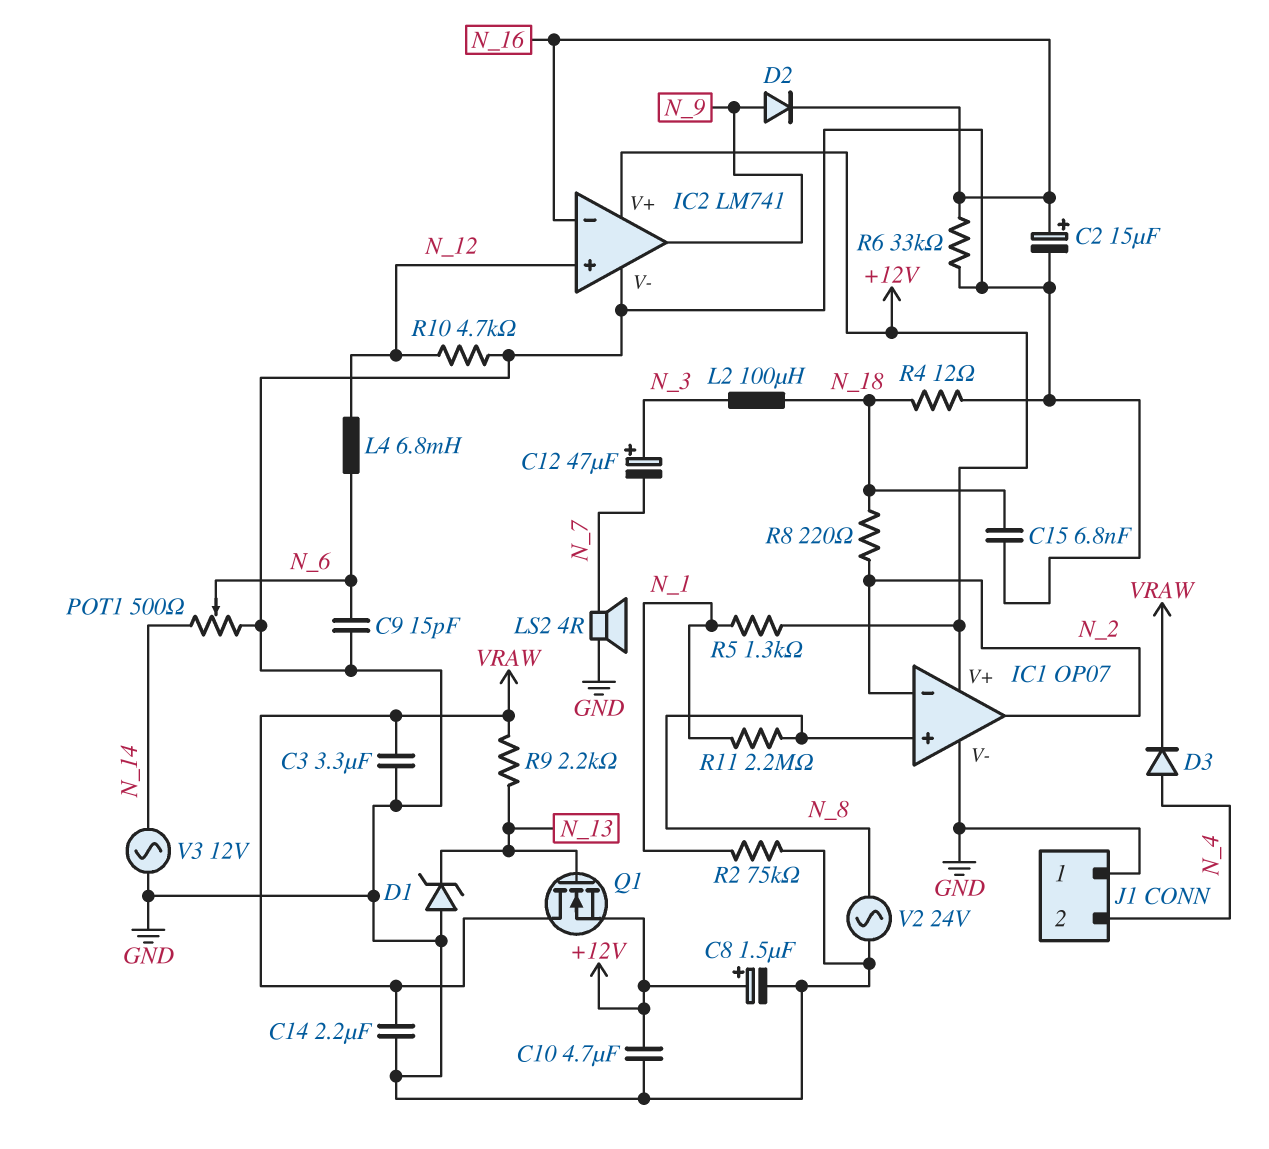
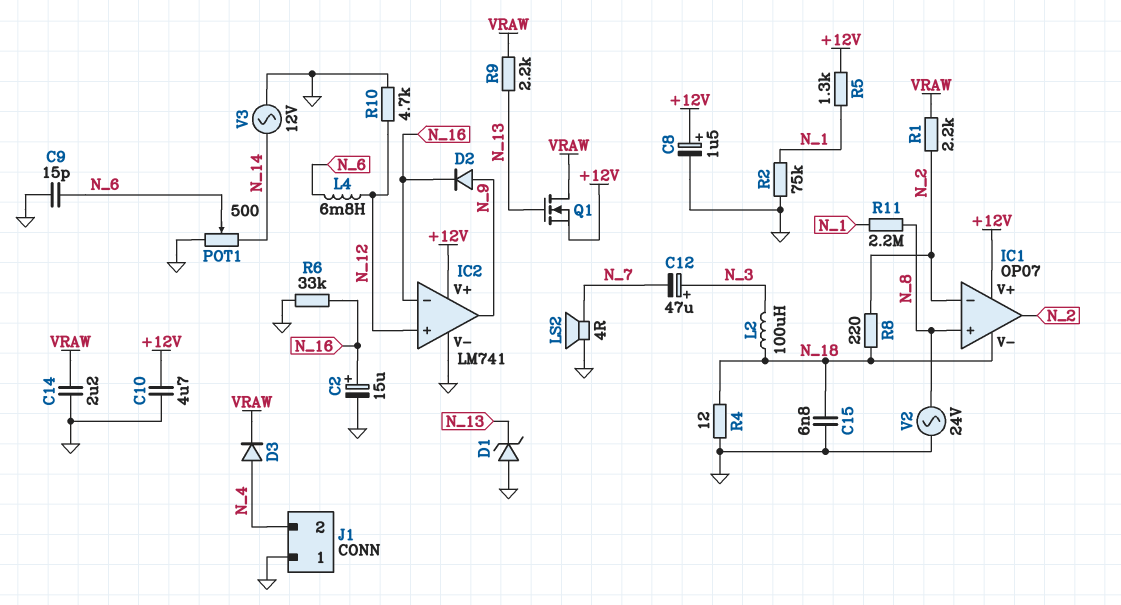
C3: 3.3uF (GND, VRAW) -> none
IC1 pin V-: GND -> N_18
R1: none -> 2.2k (N_2, VRAW)

